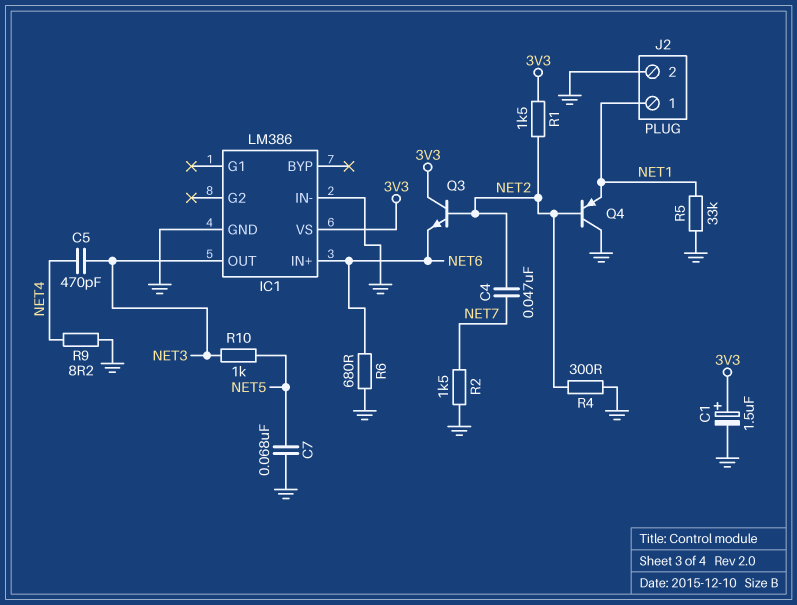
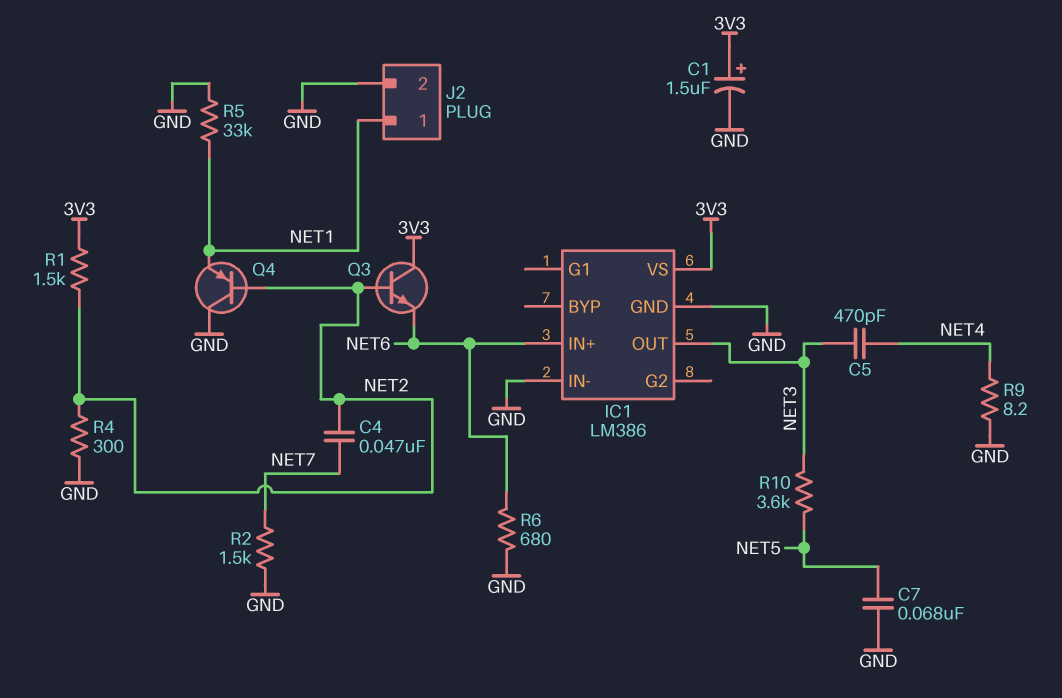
R10: 1k (NET3, NET5) -> 3.6k (NET3, NET5)

